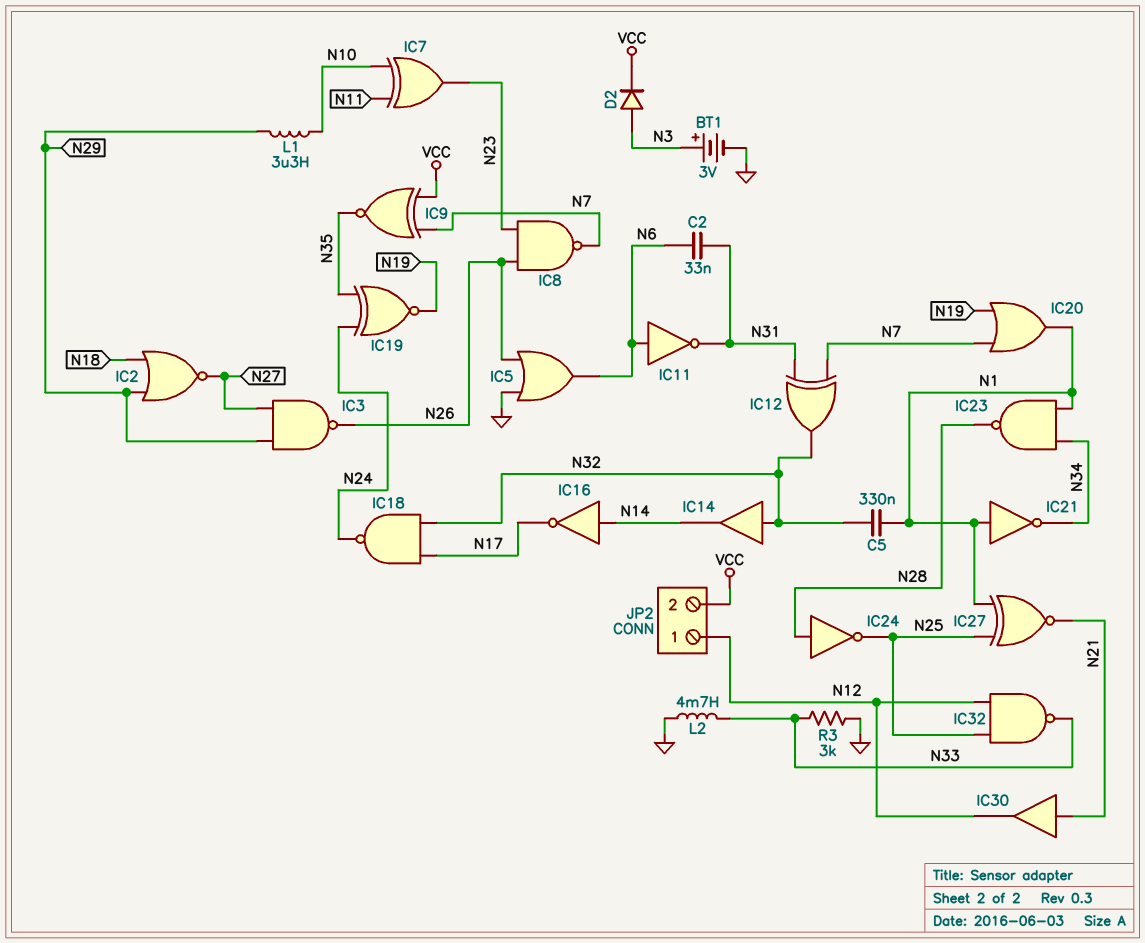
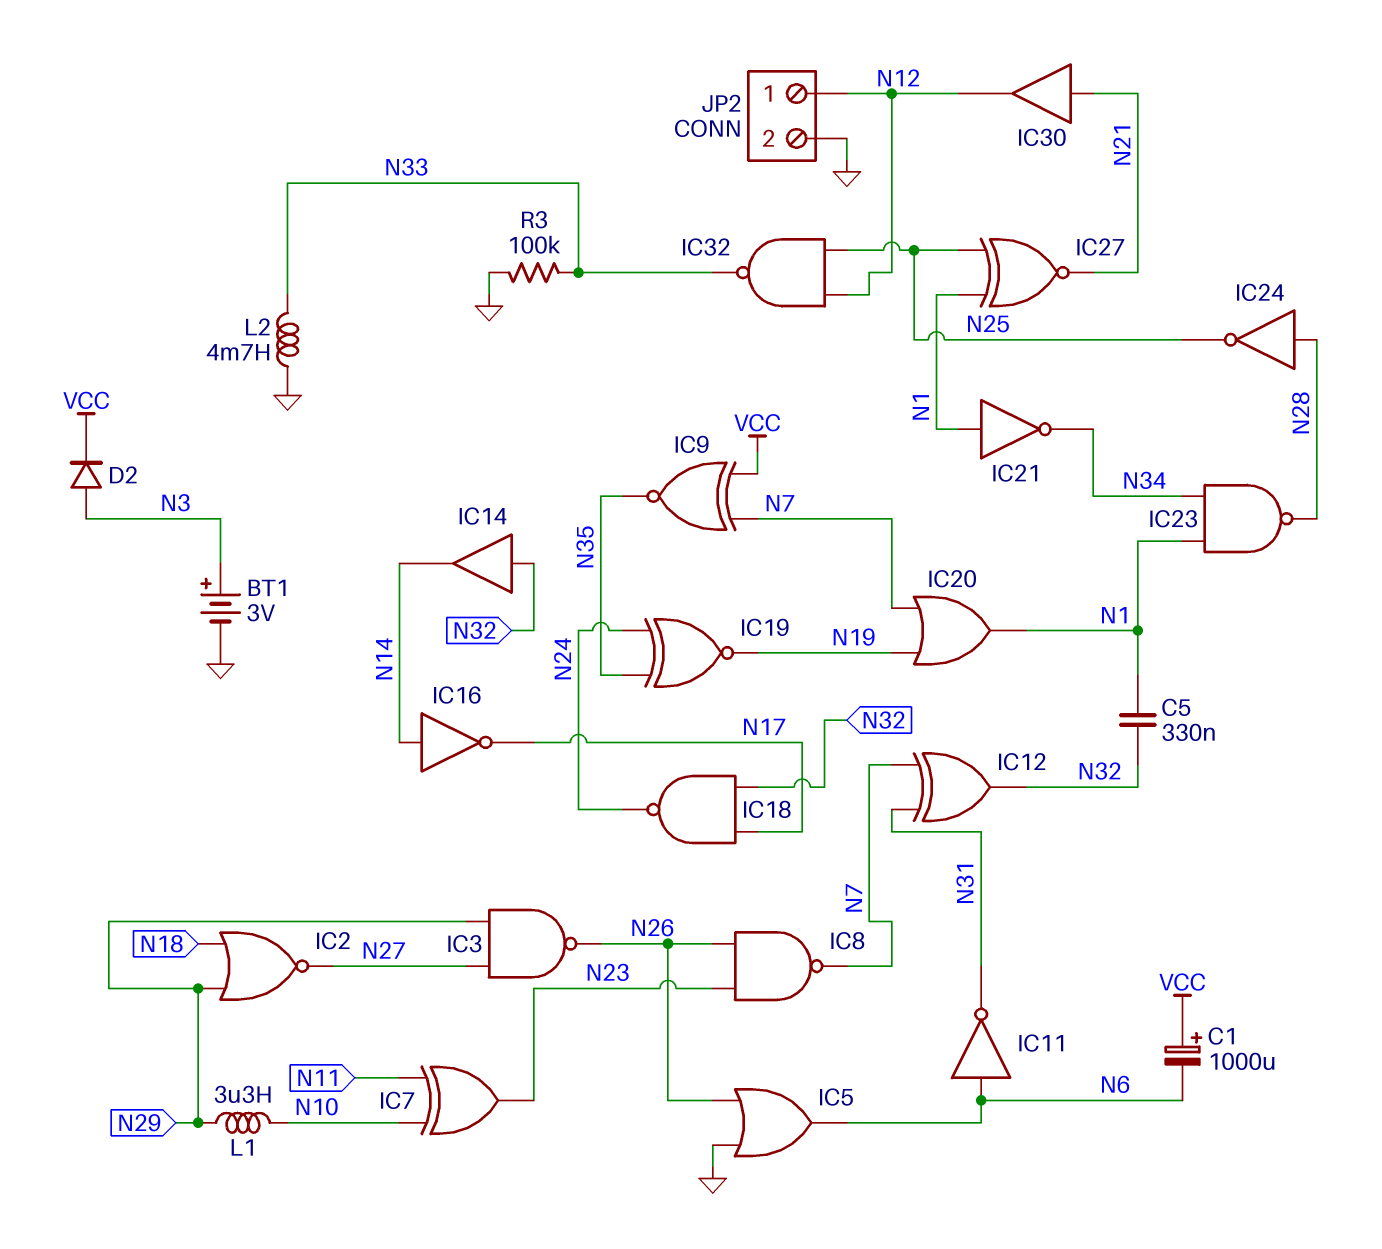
C1: none -> 1000uF (plus VCC, minus N6)
C2: 33nF (N6, N31) -> none
JP2 pin 2: VCC -> GND
R3: 3k (GND, N33) -> 100k (GND, N33)

